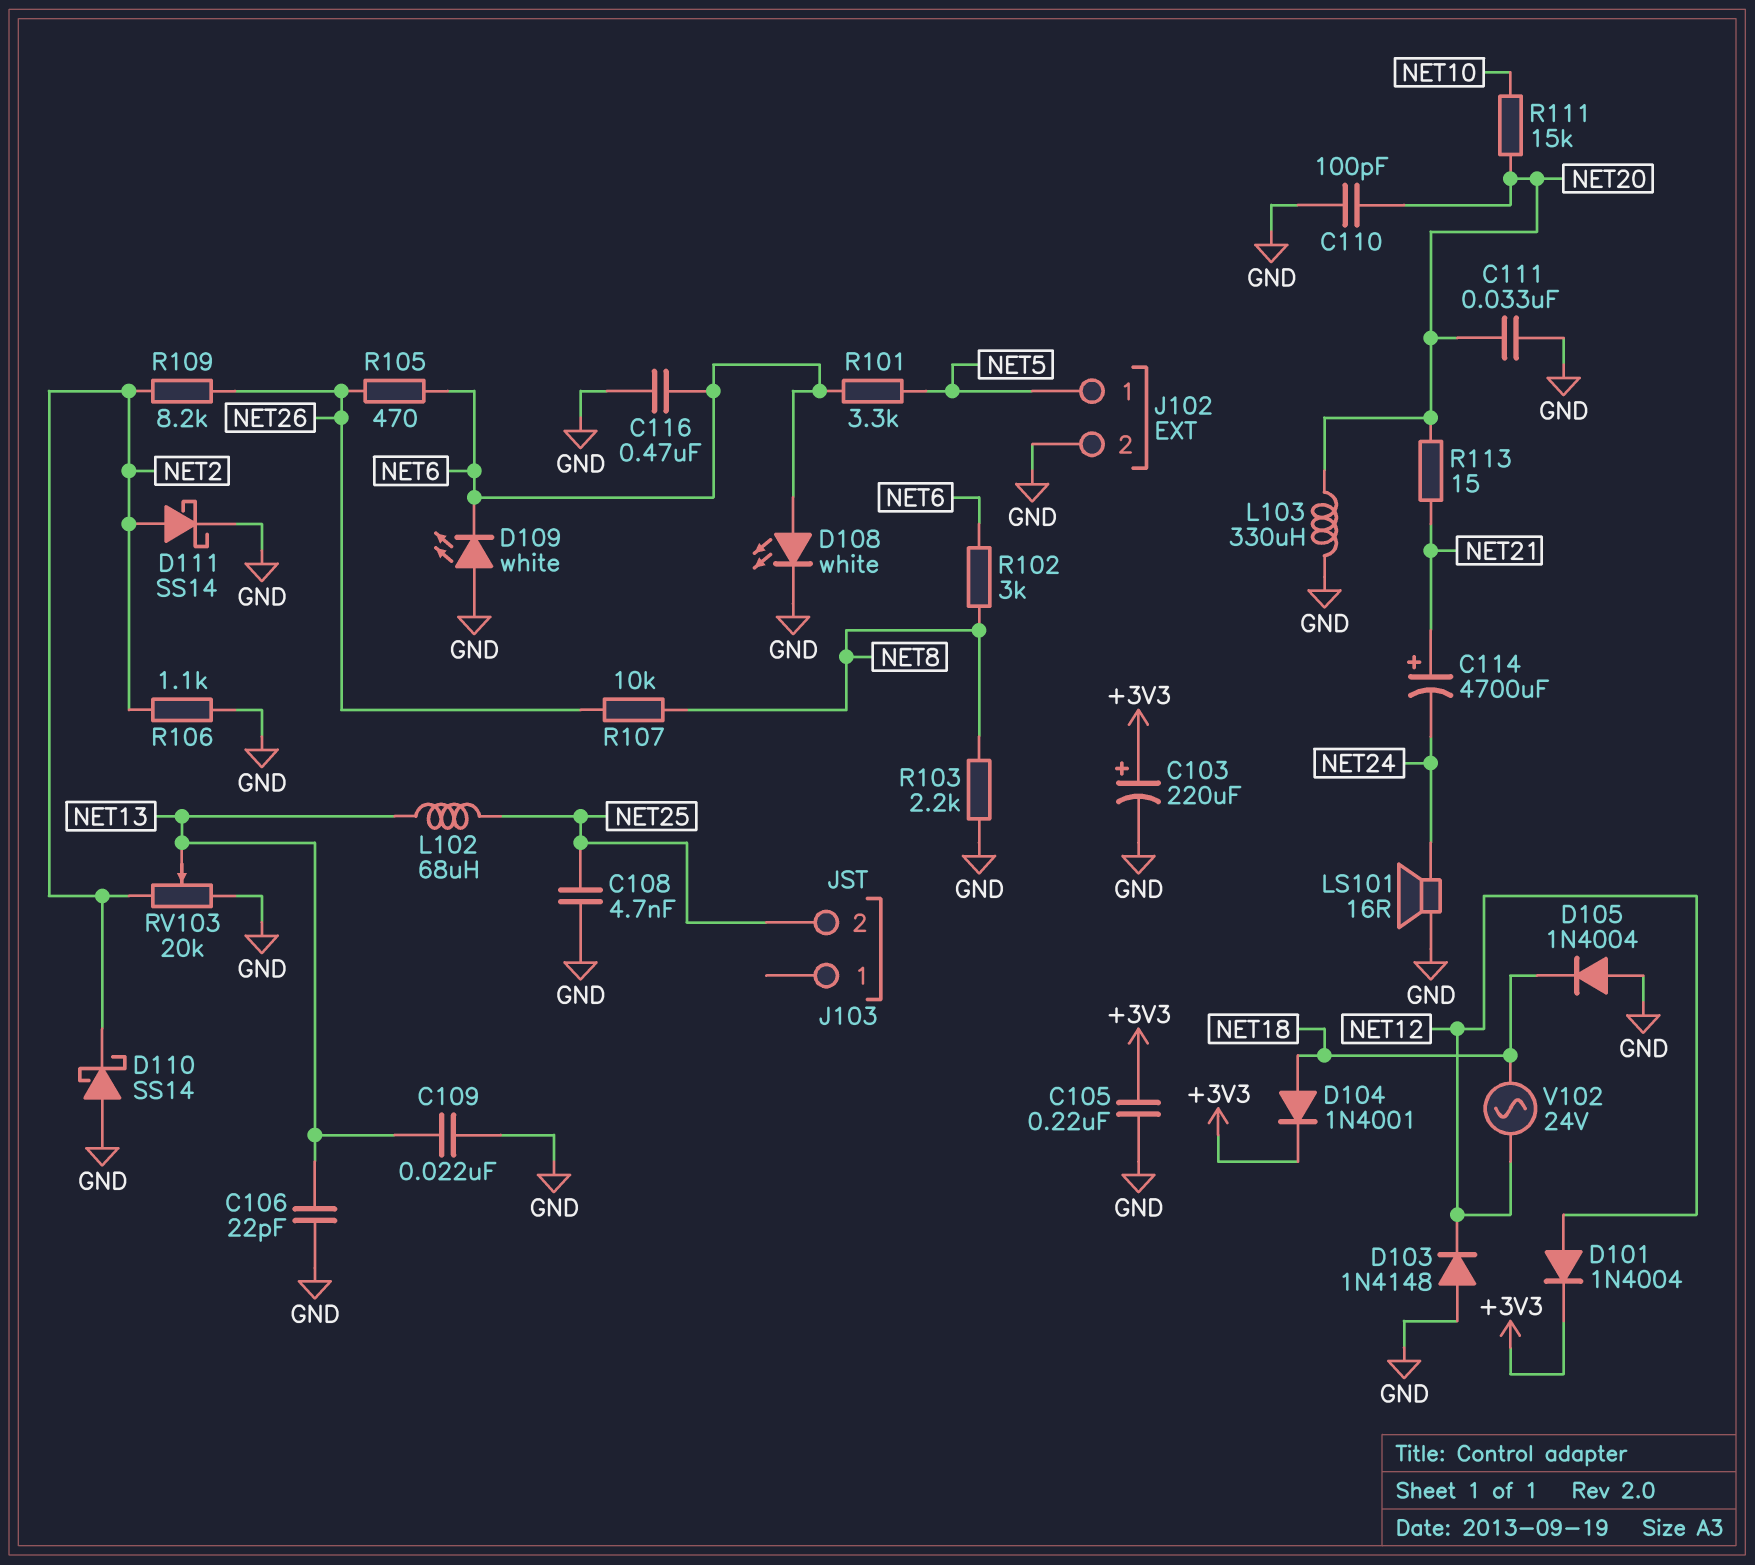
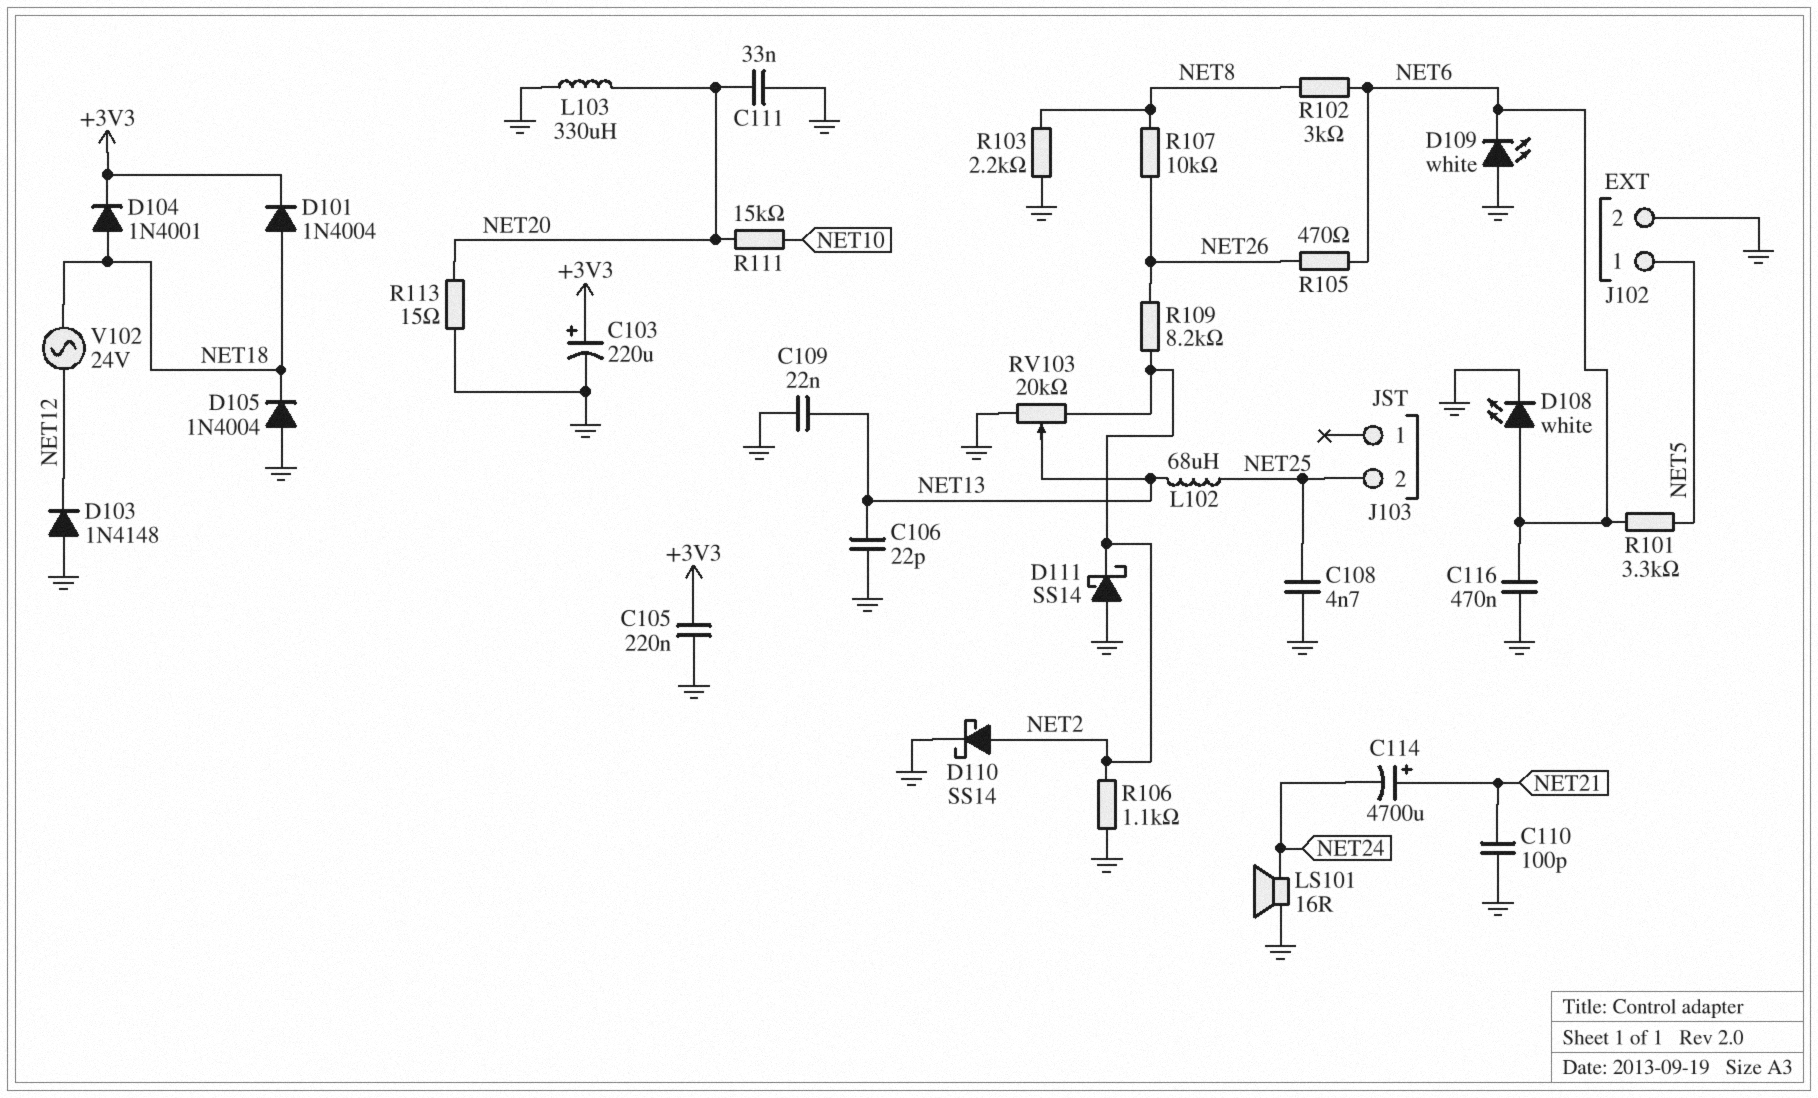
C110: 100pF (GND, NET20) -> 100pF (GND, NET21)
D101: diode 1N4004 (A NET12, K +3V3) -> diode 1N4004 (A NET18, K +3V3)
D110: schottky SS14 (A GND, K NET2) -> schottky SS14 (A NET2, K GND)
D111: schottky SS14 (A NET2, K GND) -> schottky SS14 (A GND, K NET2)
R113: 15 (NET20, NET21) -> 15 (GND, NET20)

